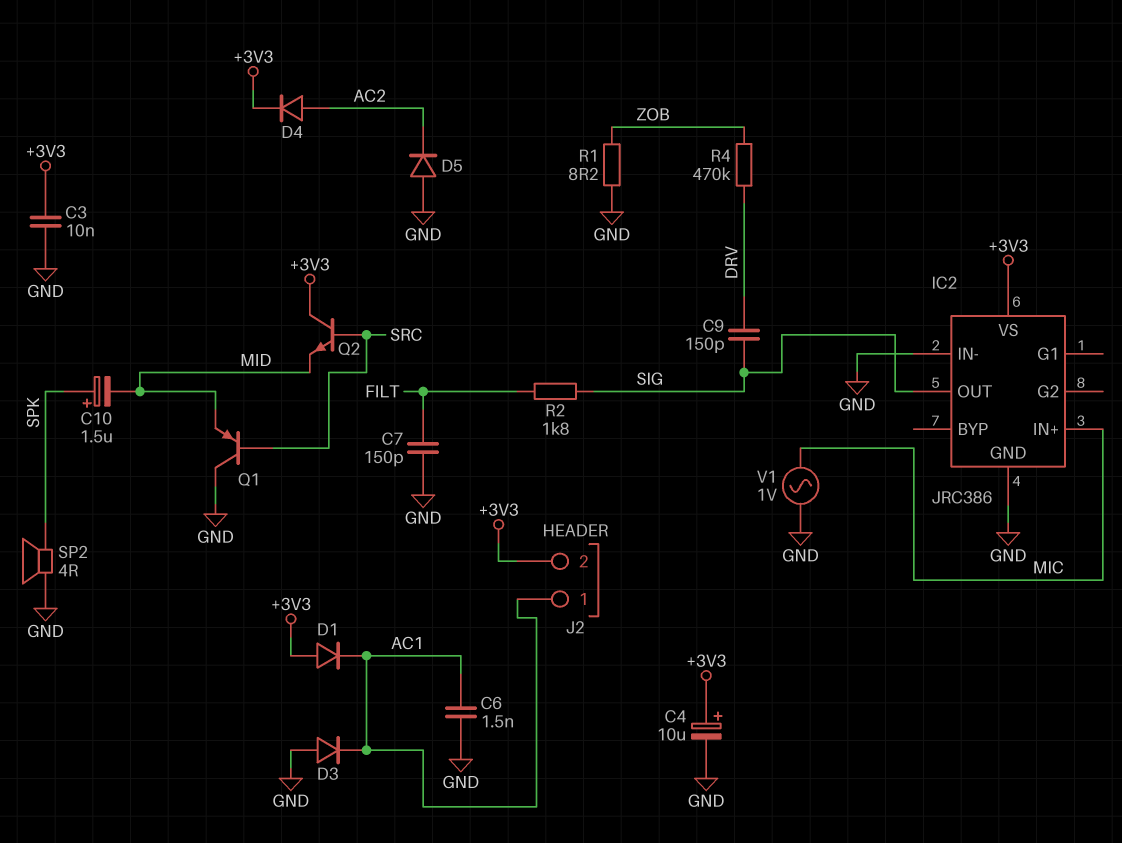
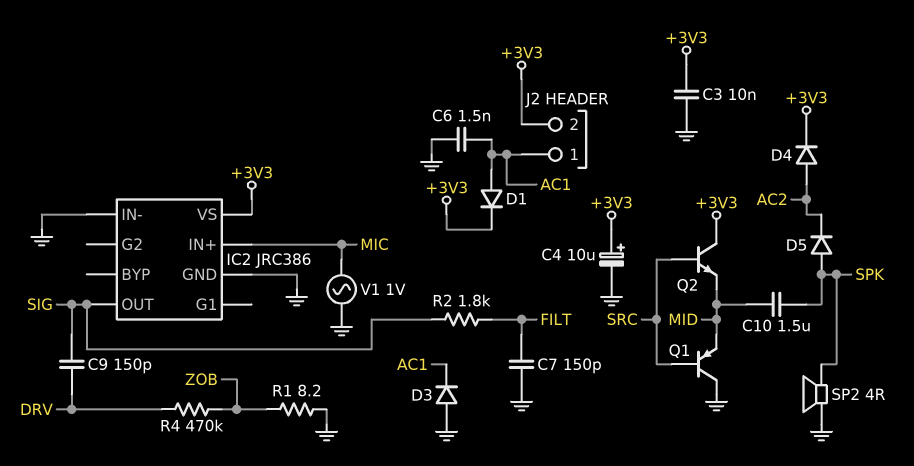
C10: 1.5uF (plus SPK, minus MID) -> 1.5uF (MID, SPK)
D1: diode (A +3V3, K AC1) -> diode (A AC1, K +3V3)
D5: diode (A GND, K AC2) -> diode (A SPK, K AC2)

